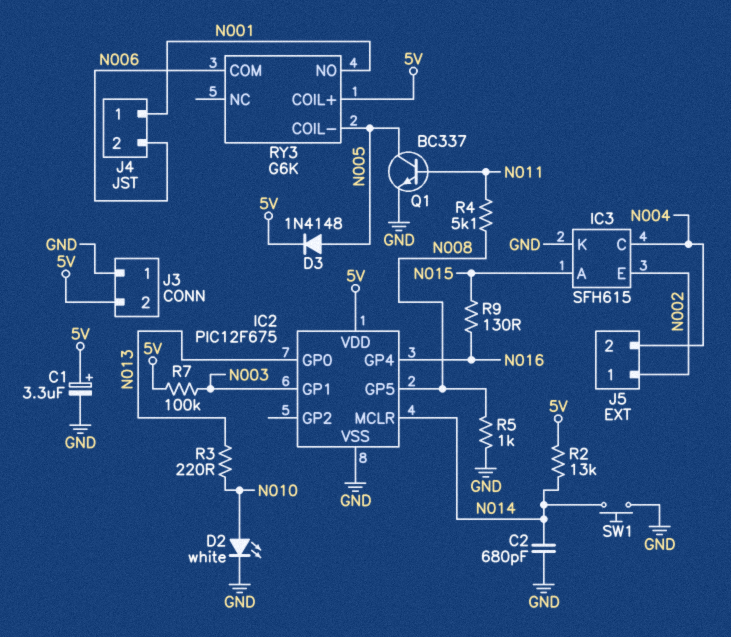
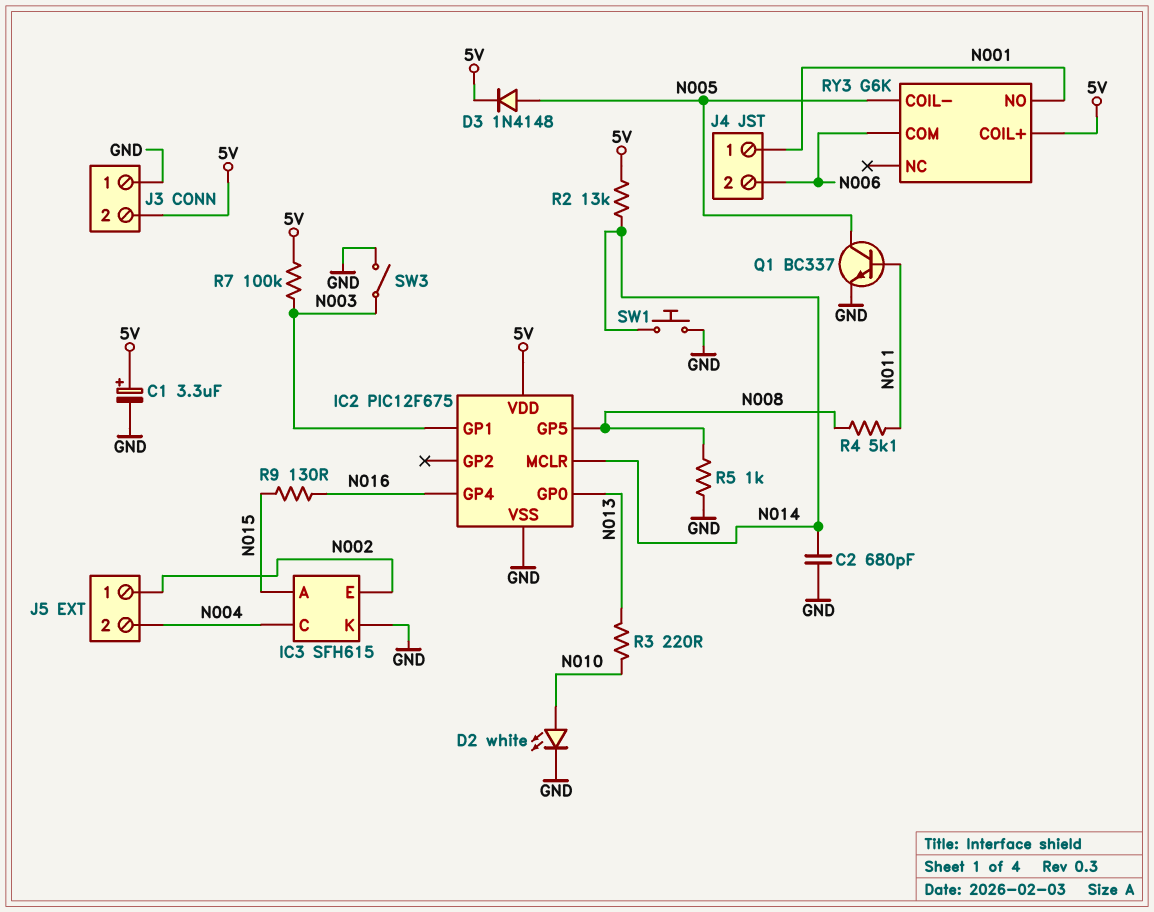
SW3: none -> switch (GND, N003)

